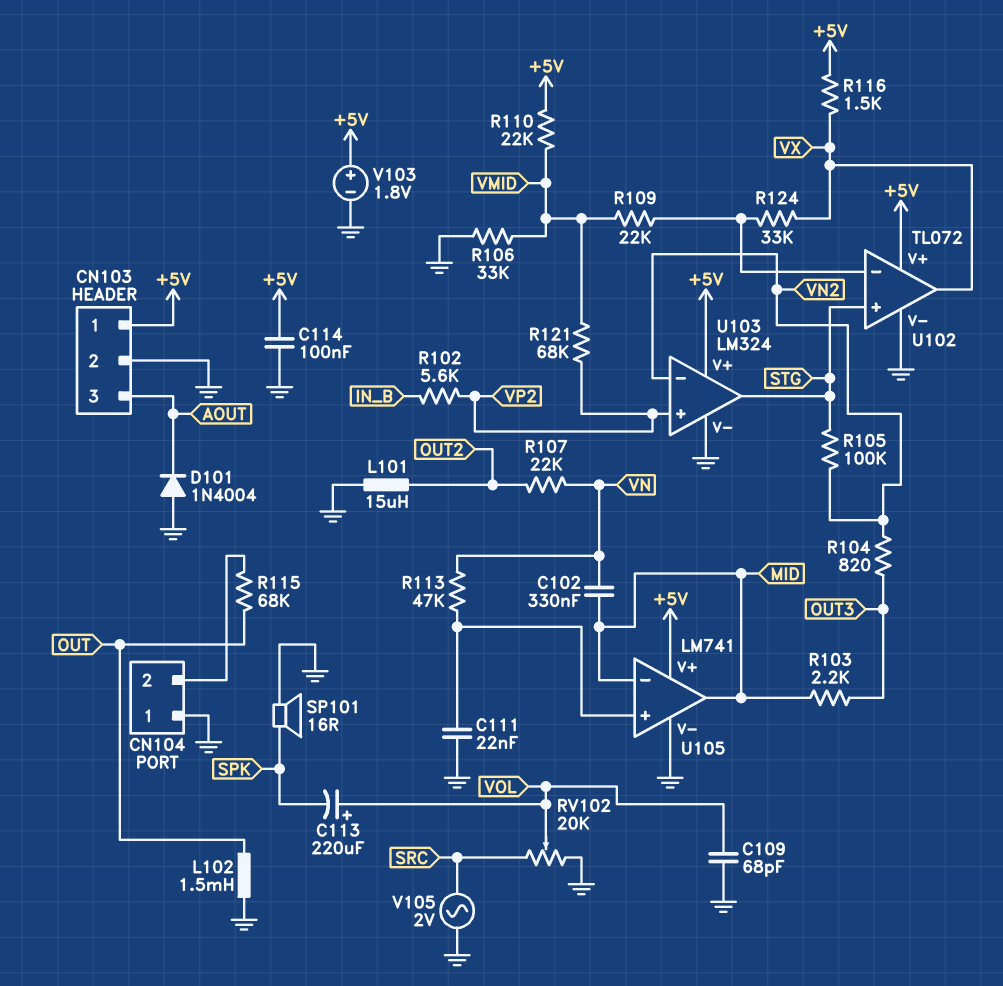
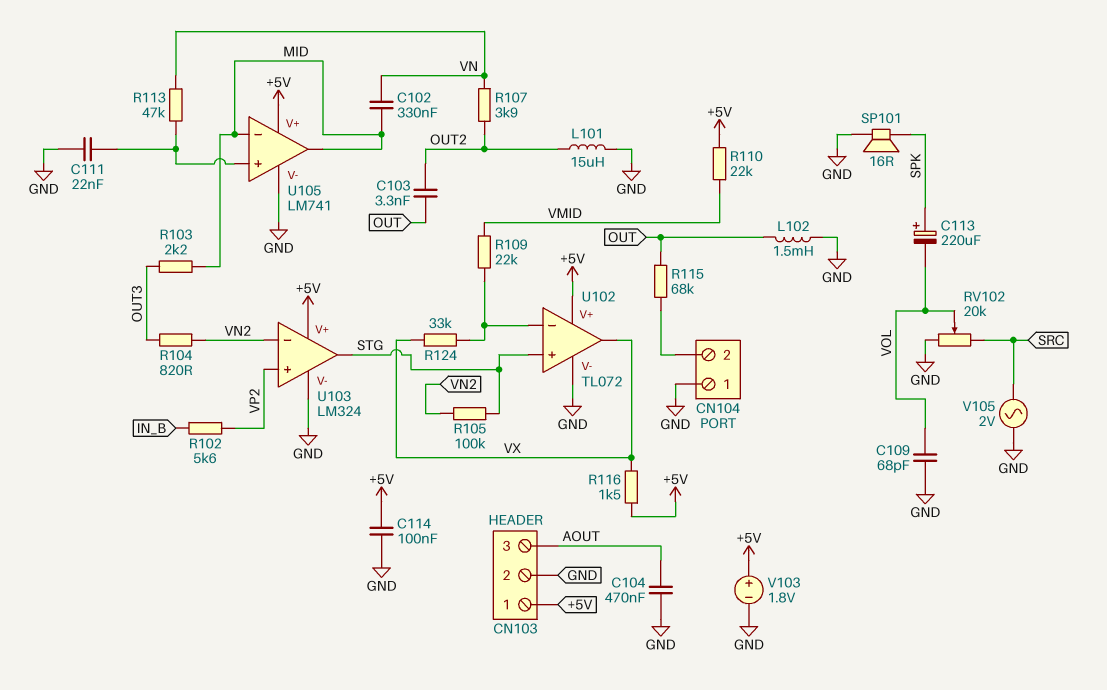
C103: none -> 3.3nF (OUT, OUT2)
C104: none -> 470nF (AOUT, GND)
C113: 220uF (plus VOL, minus SPK) -> 220uF (plus SPK, minus VOL)
D101: diode 1N4004 (A GND, K AOUT) -> none
R106: 33k (GND, VMID) -> none
R107: 22k (OUT2, VN) -> 3.9k (OUT2, VN)
R121: 68k (VMID, VP2) -> none

